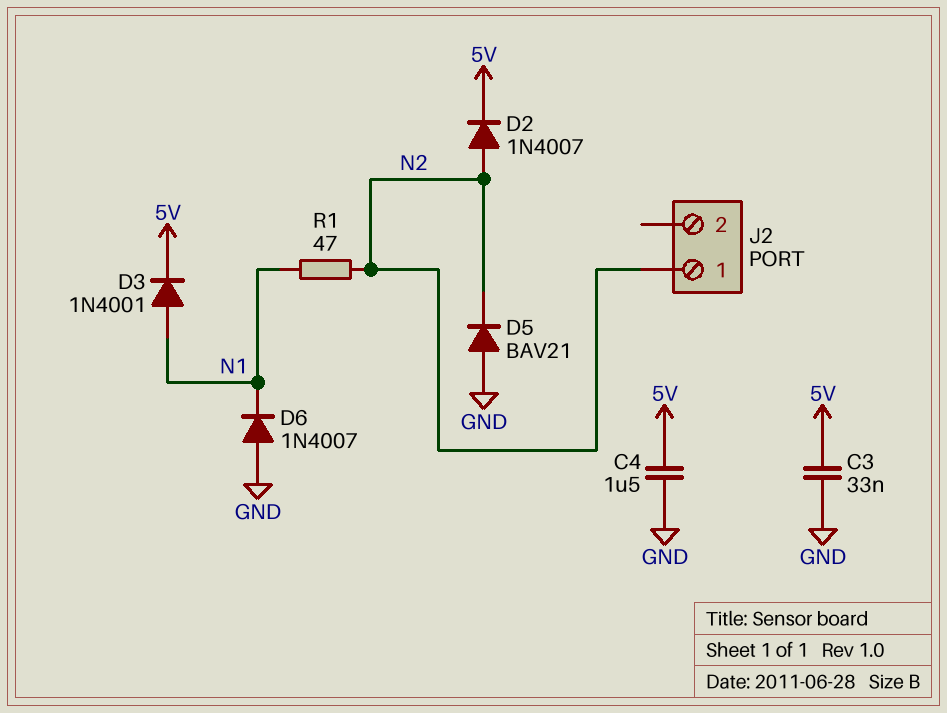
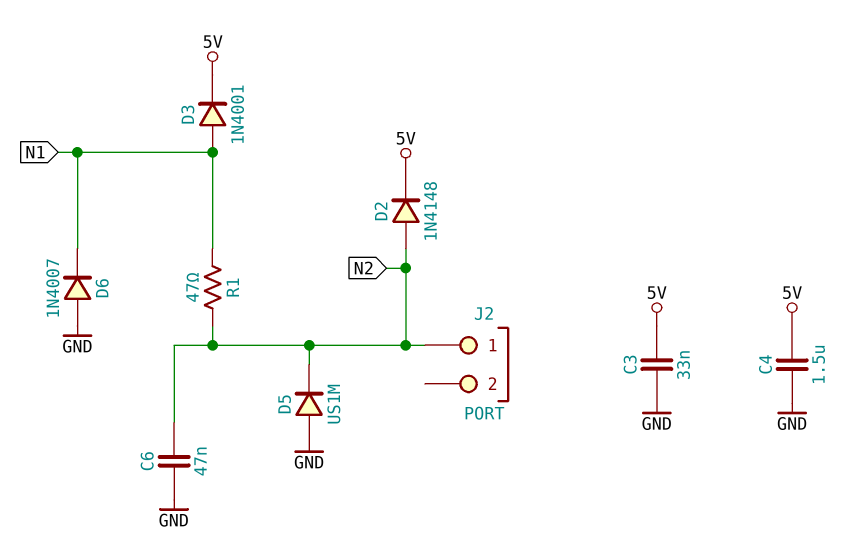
C6: none -> 47nF (GND, N2)
D2: diode 1N4007 (A N2, K 5V) -> diode 1N4148 (A N2, K 5V)
D5: diode BAV21 (A GND, K N2) -> diode US1M (A GND, K N2)

